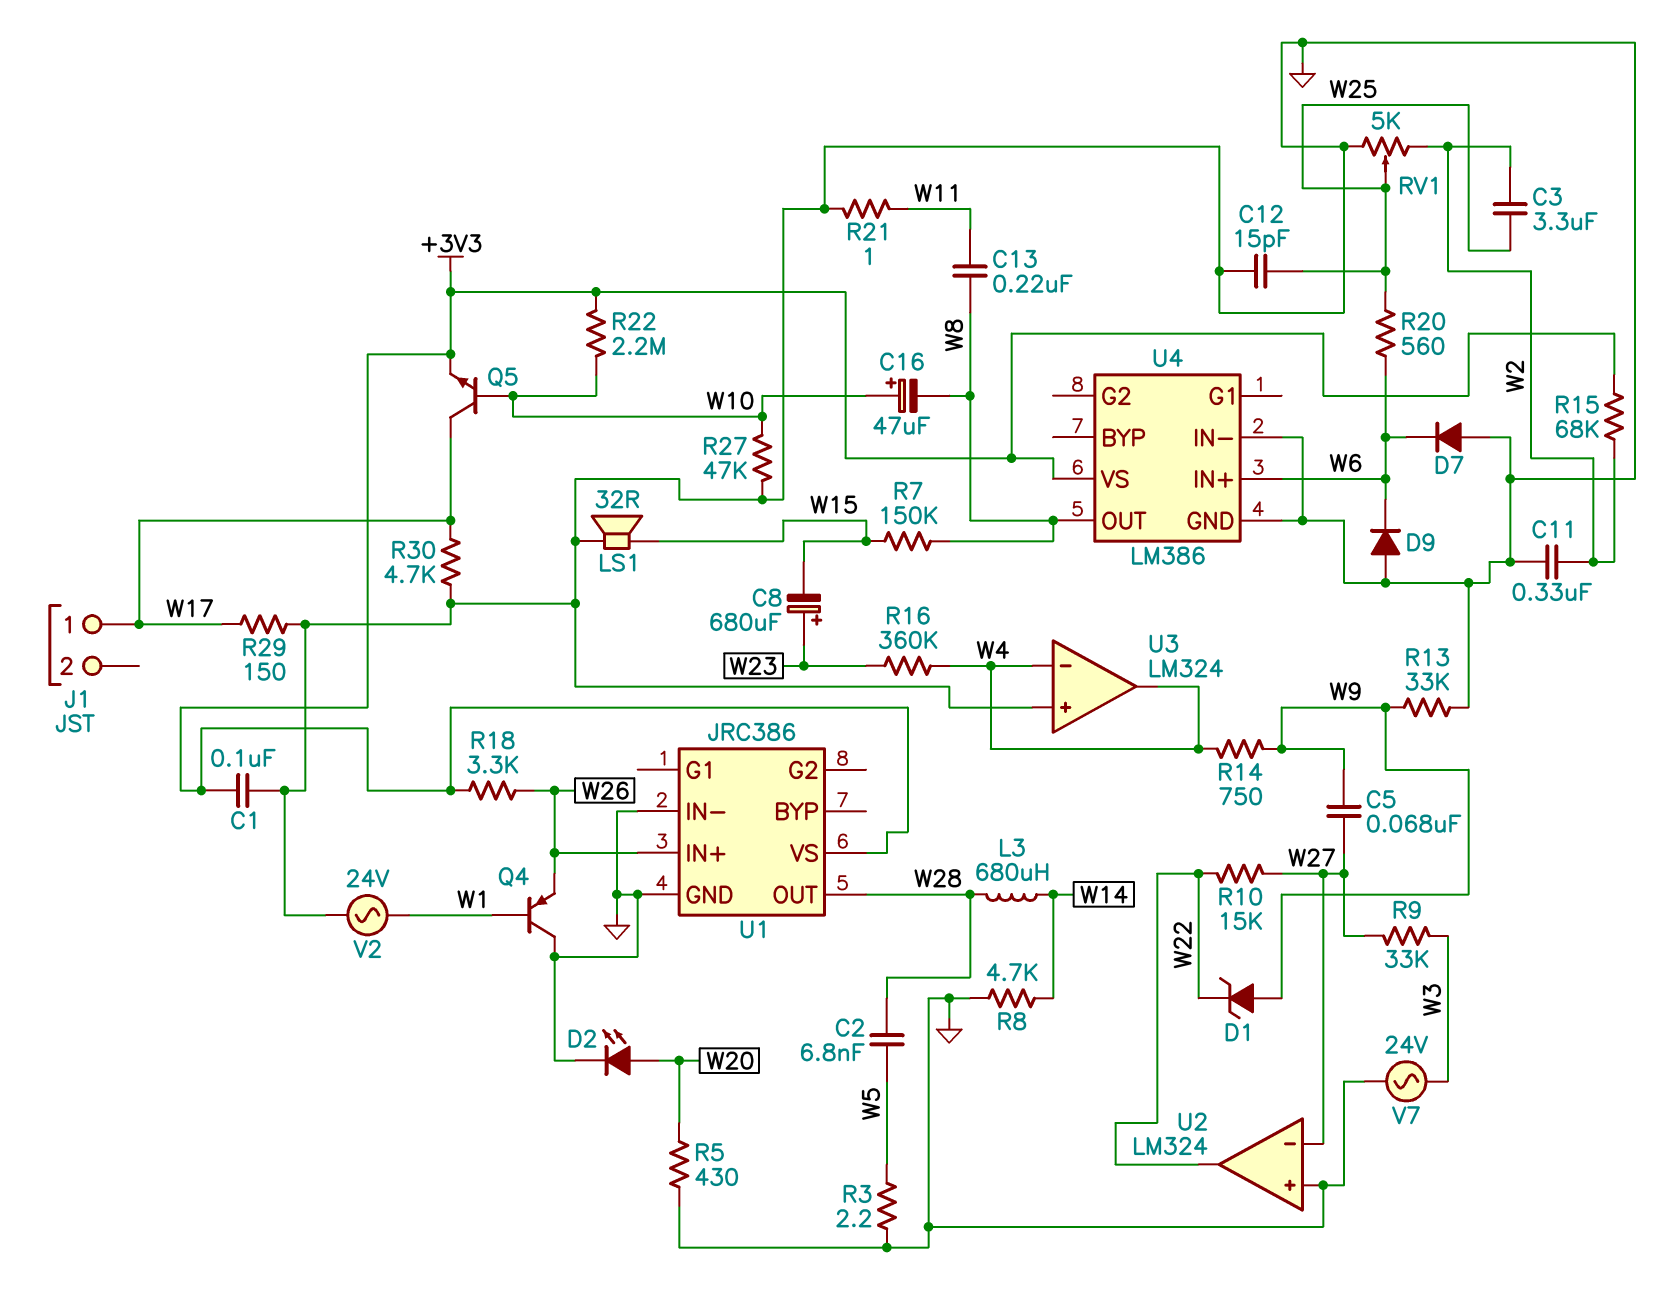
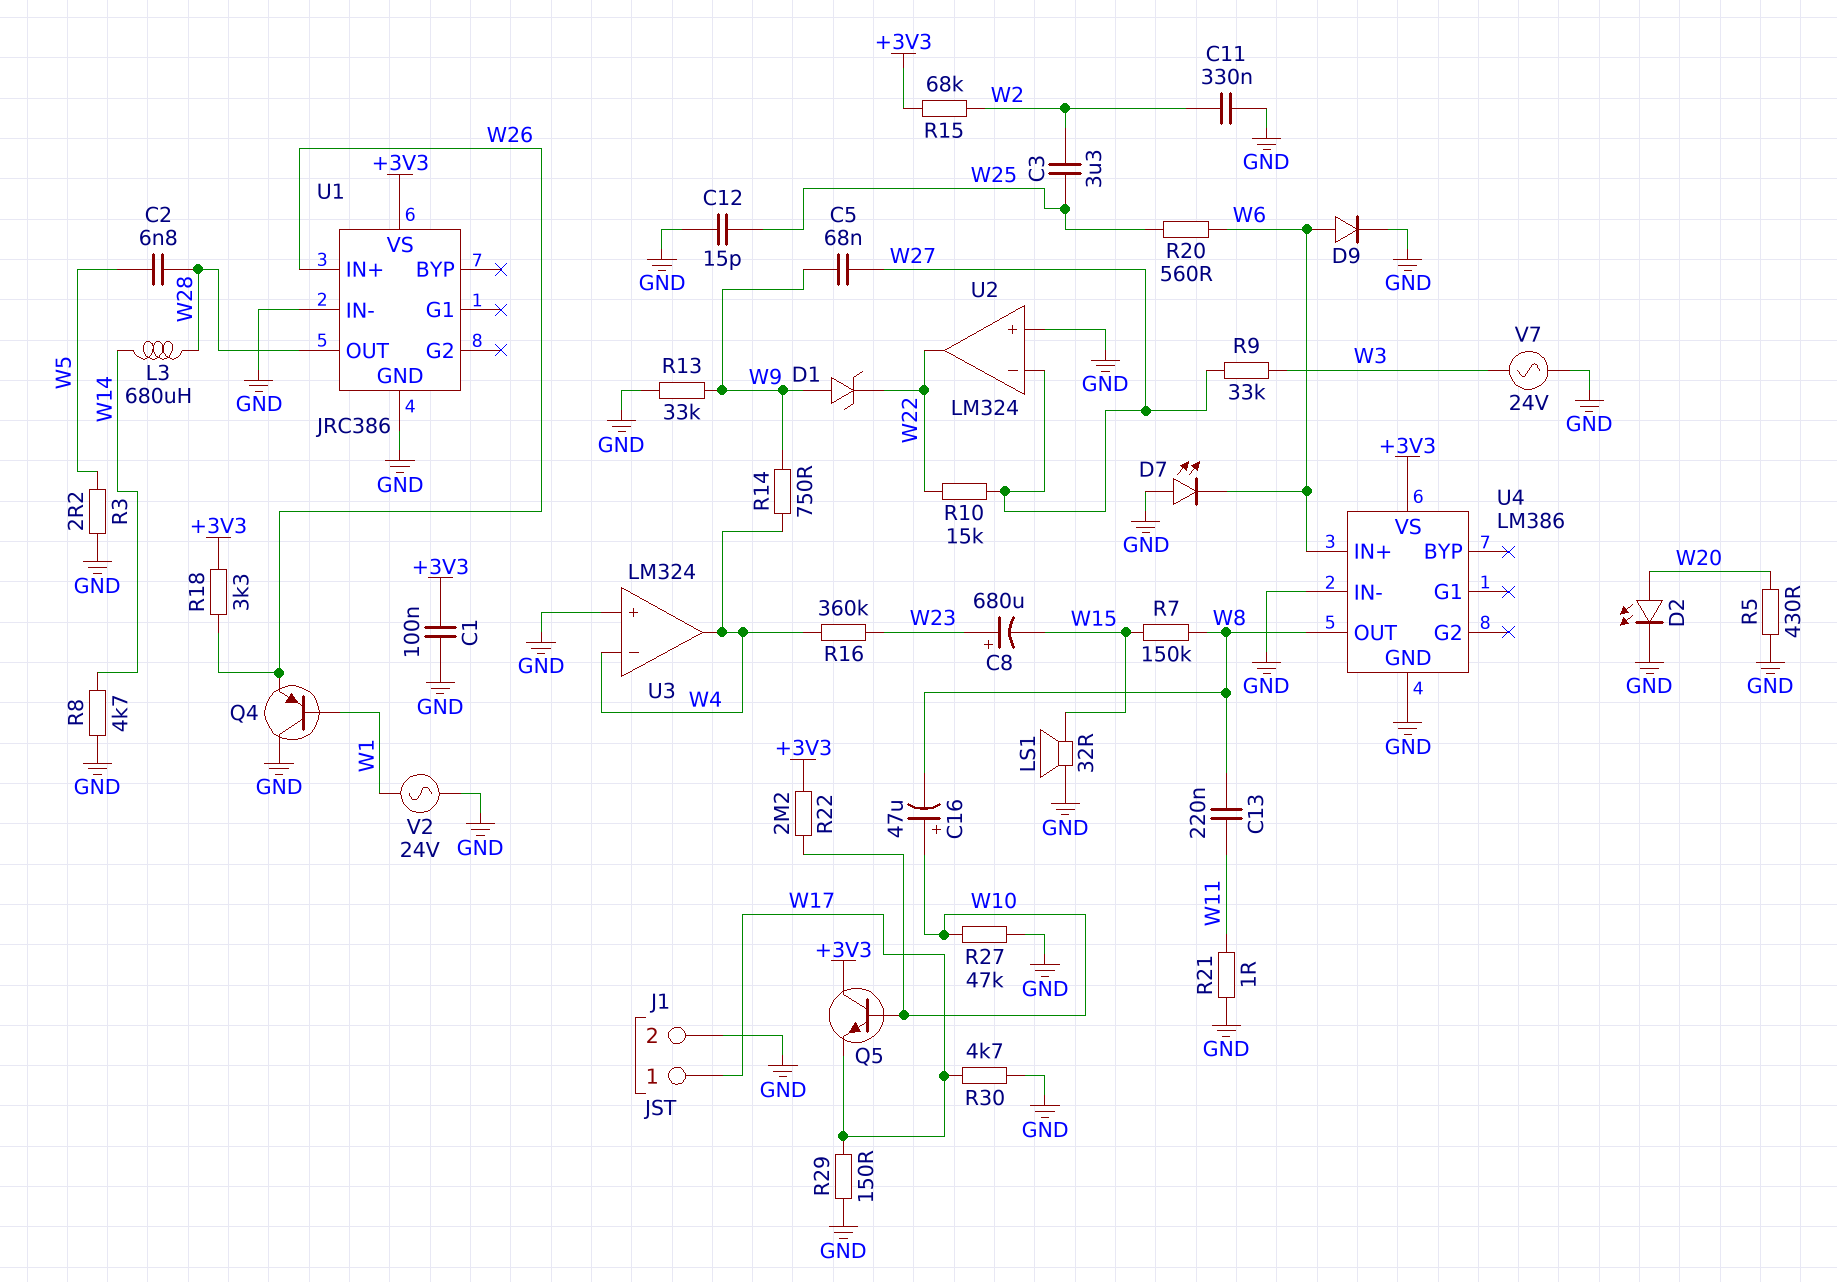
D7: diode (A GND, K W6) -> LED (A GND, K W6)
D9: diode (A GND, K W6) -> diode (A W6, K GND)
J1 pin 2: none -> GND
Q5: NPN (B W10, C W17, E +3V3) -> NPN (B W10, C +3V3, E W17)
RV1: 5k (GND, W2, wiper W25) -> none

